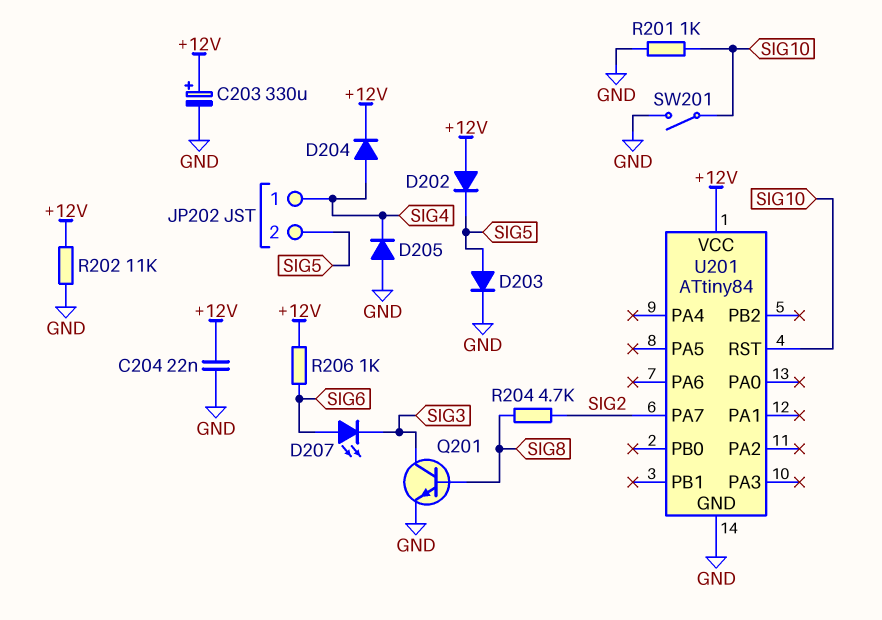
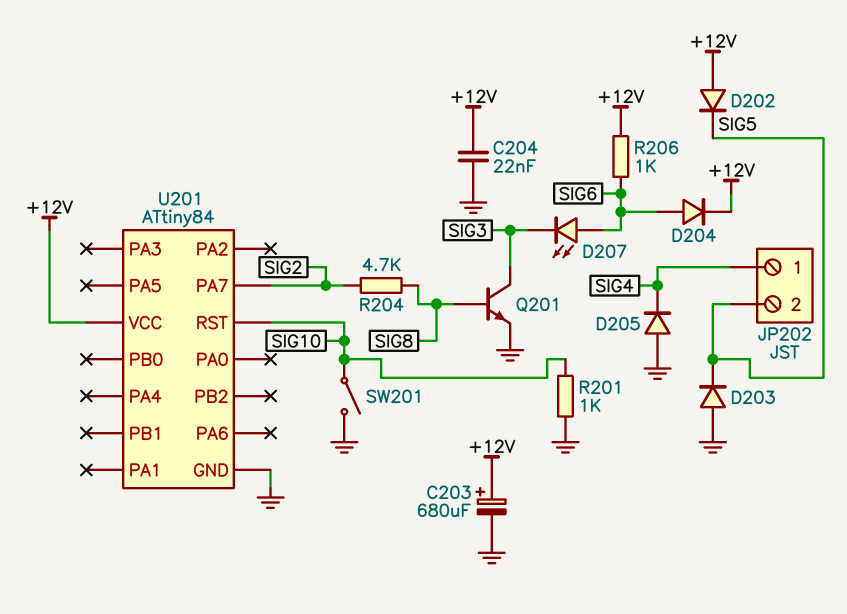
C203: 330uF (plus +12V, minus GND) -> 680uF (plus +12V, minus GND)
D203: diode (A SIG5, K GND) -> diode (A GND, K SIG5)
D204: diode (A SIG4, K +12V) -> diode (A SIG6, K +12V)
R202: 11k (+12V, GND) -> none

